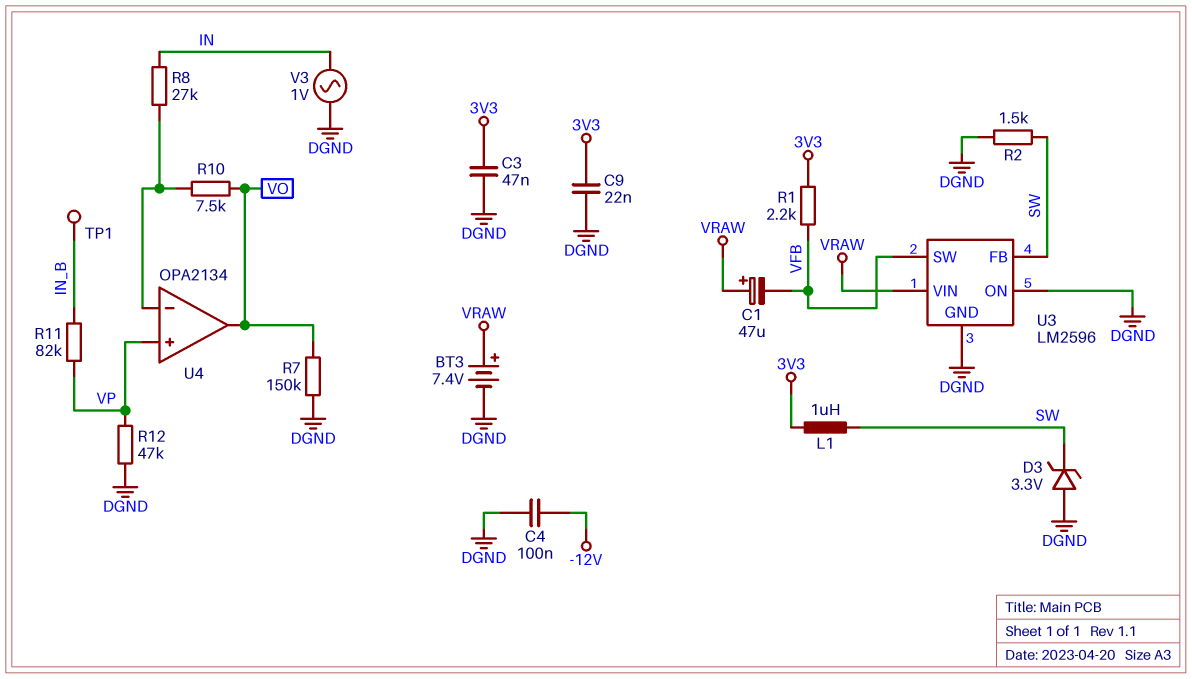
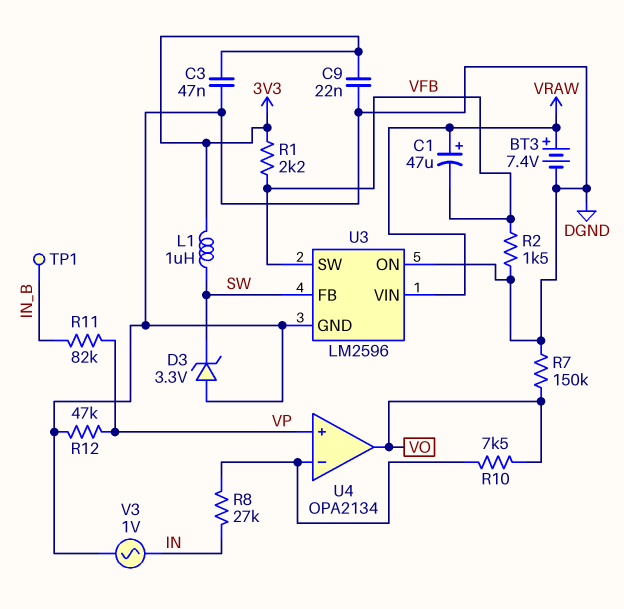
C4: 100nF (-12V, DGND) -> none
R2: 1.5k (DGND, SW) -> 1.5k (DGND, VFB)

